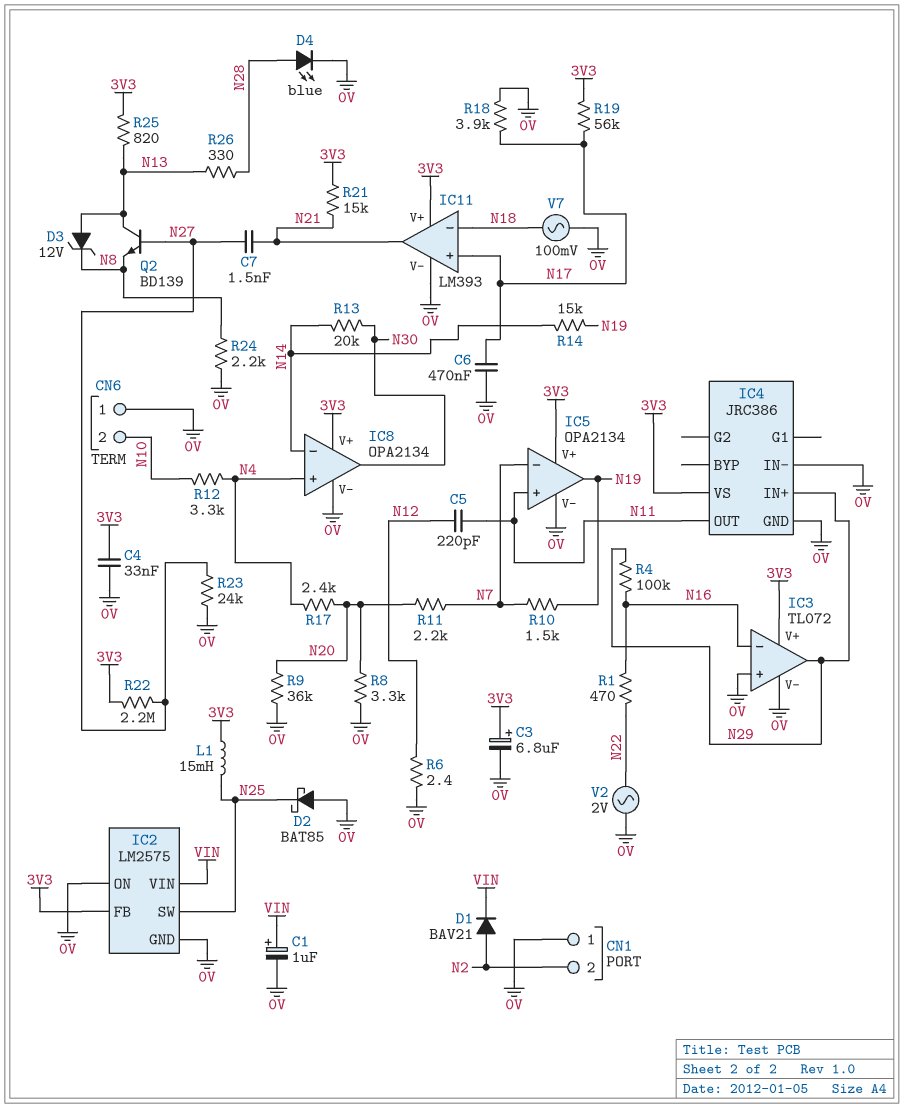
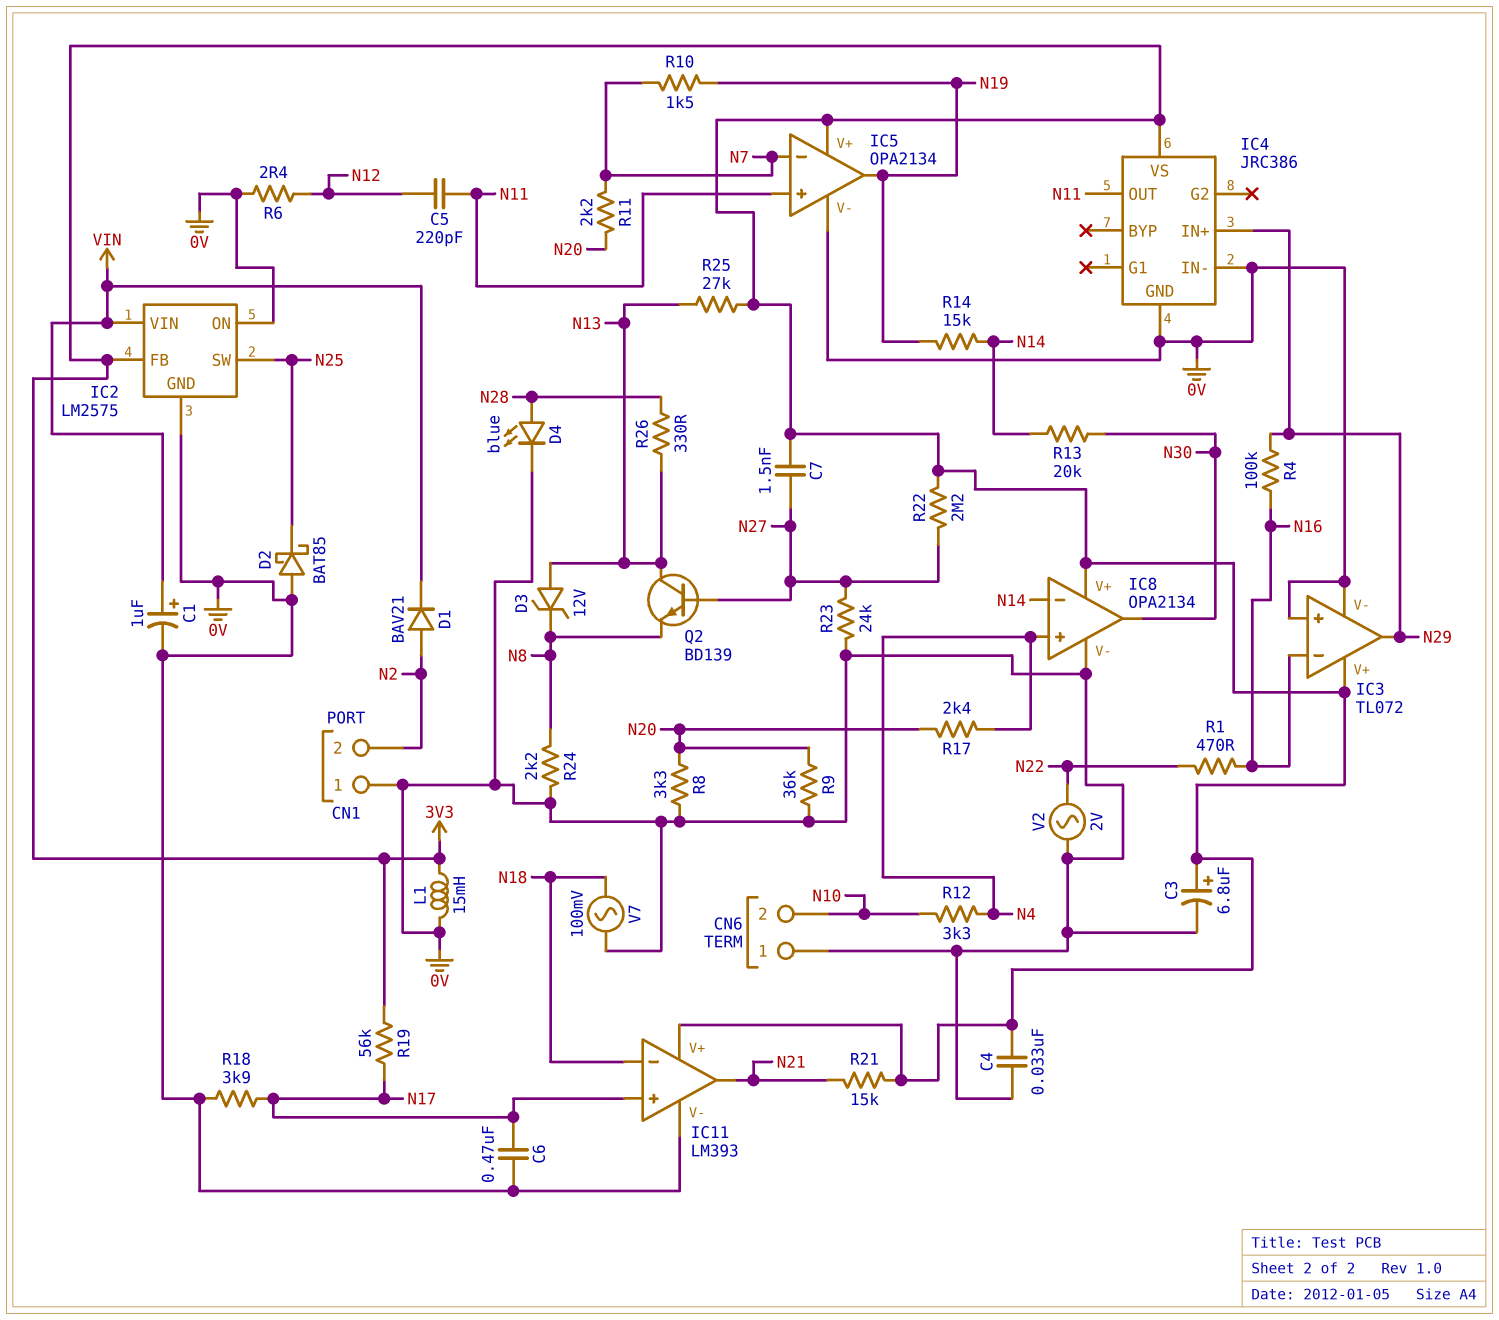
C7: 1.5nF (N21, N27) -> 1.5nF (3V3, N27)
L1: 15mH (3V3, N25) -> 15mH (0V, 3V3)
R25: 820 (3V3, N13) -> 27k (3V3, N13)

